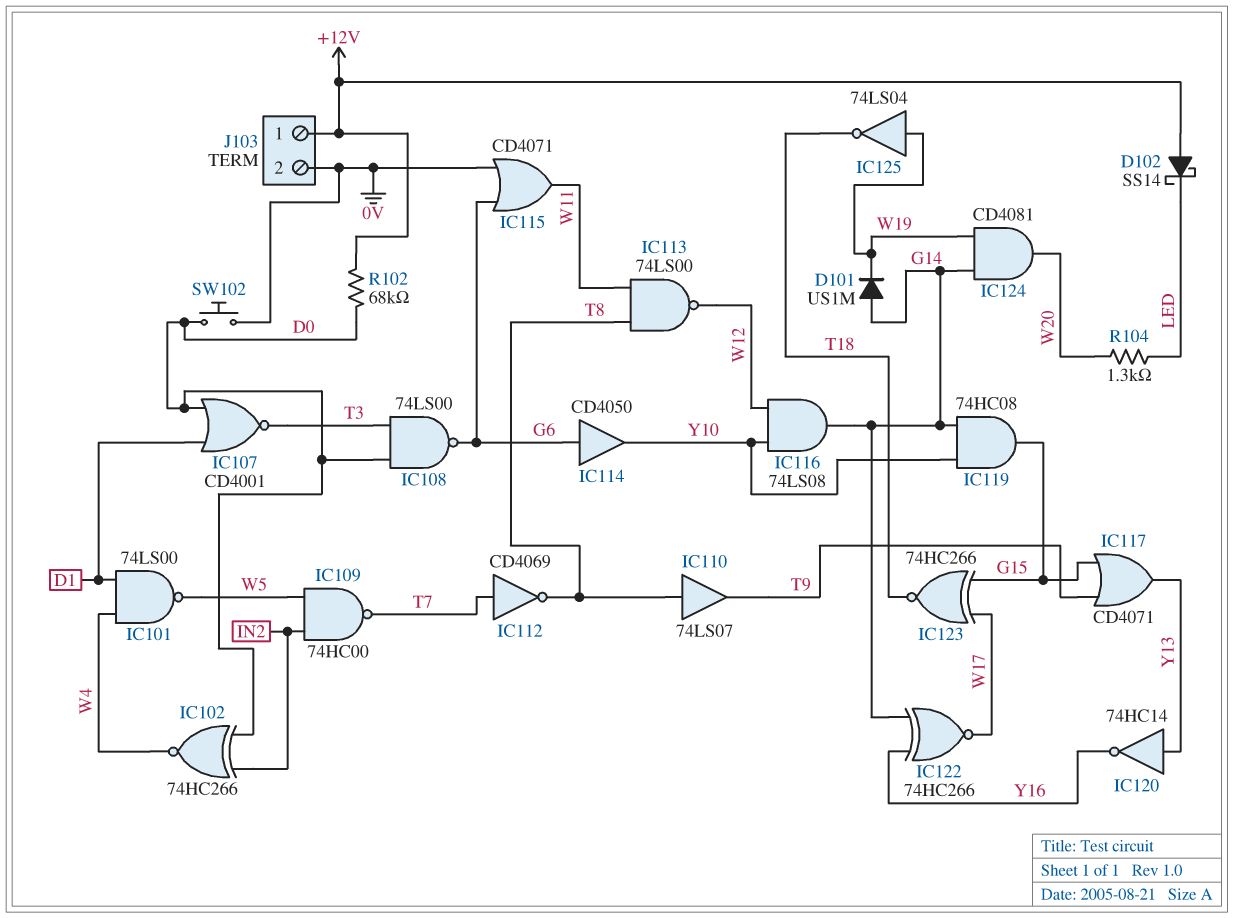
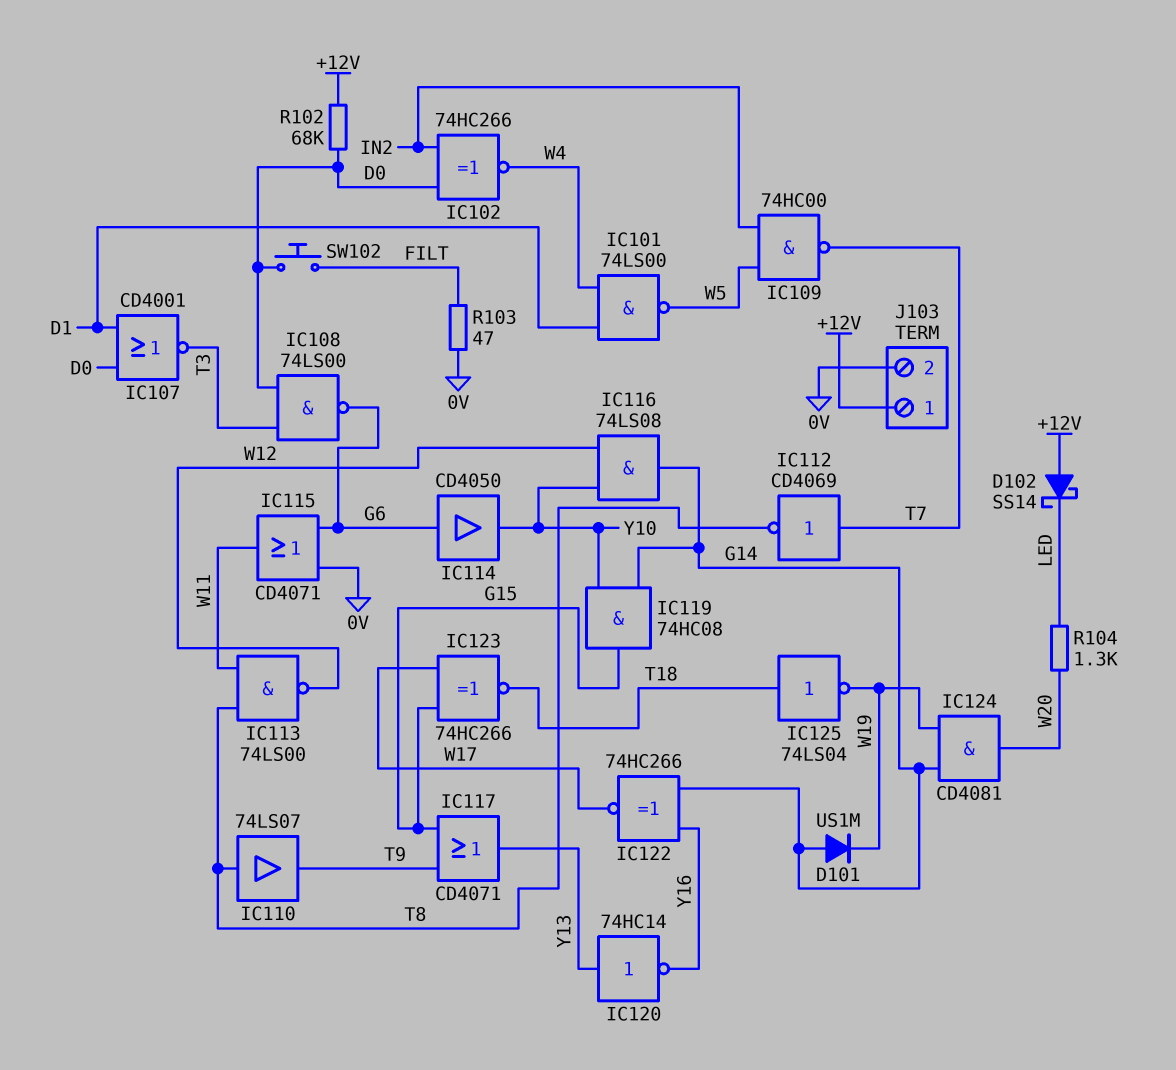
IC125: NOT 74LS04 (in W19, out T18) -> NOT 74LS04 (in T18, out W19)
R103: none -> 47 (0V, FILT)
SW102: button (0V, D0) -> button (D0, FILT)

